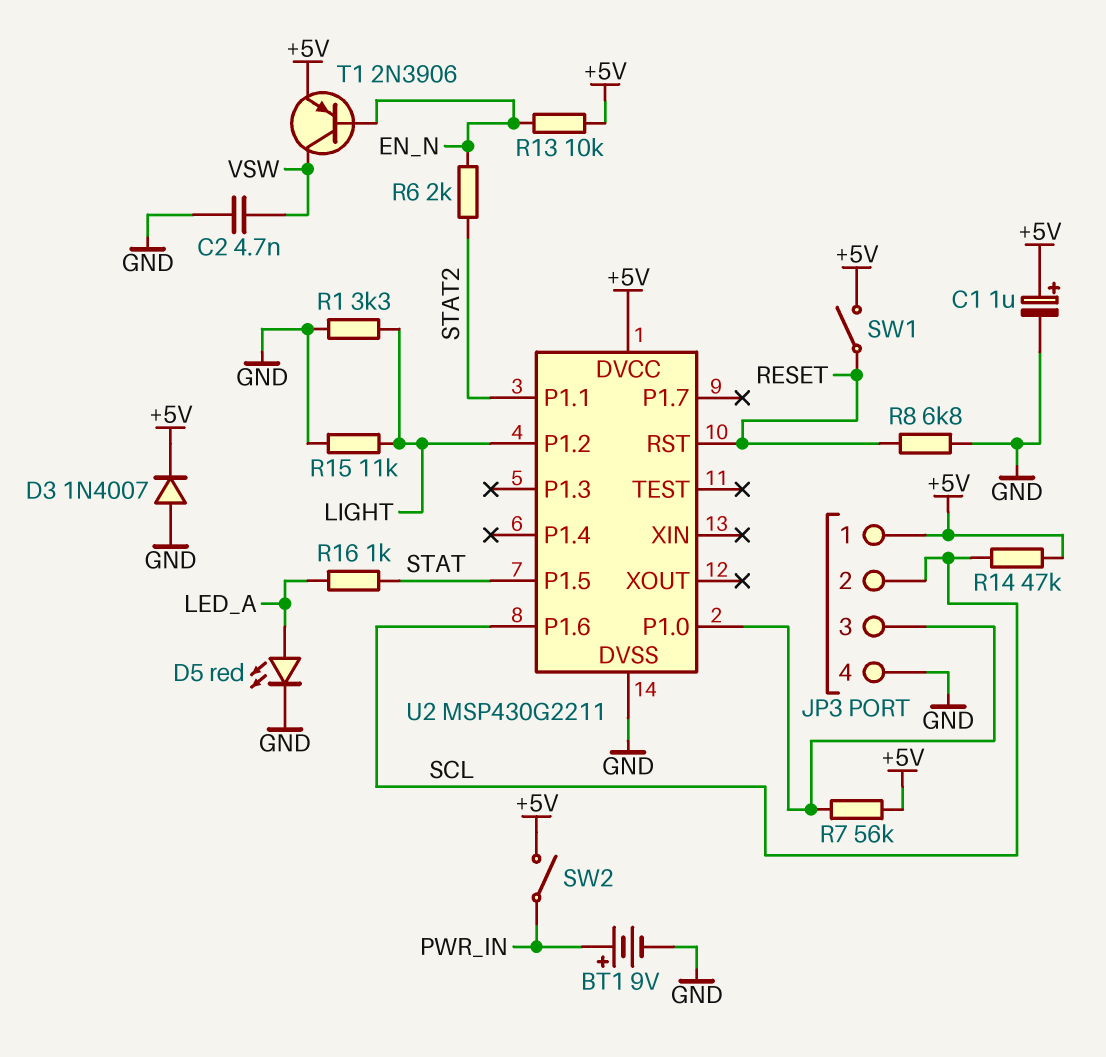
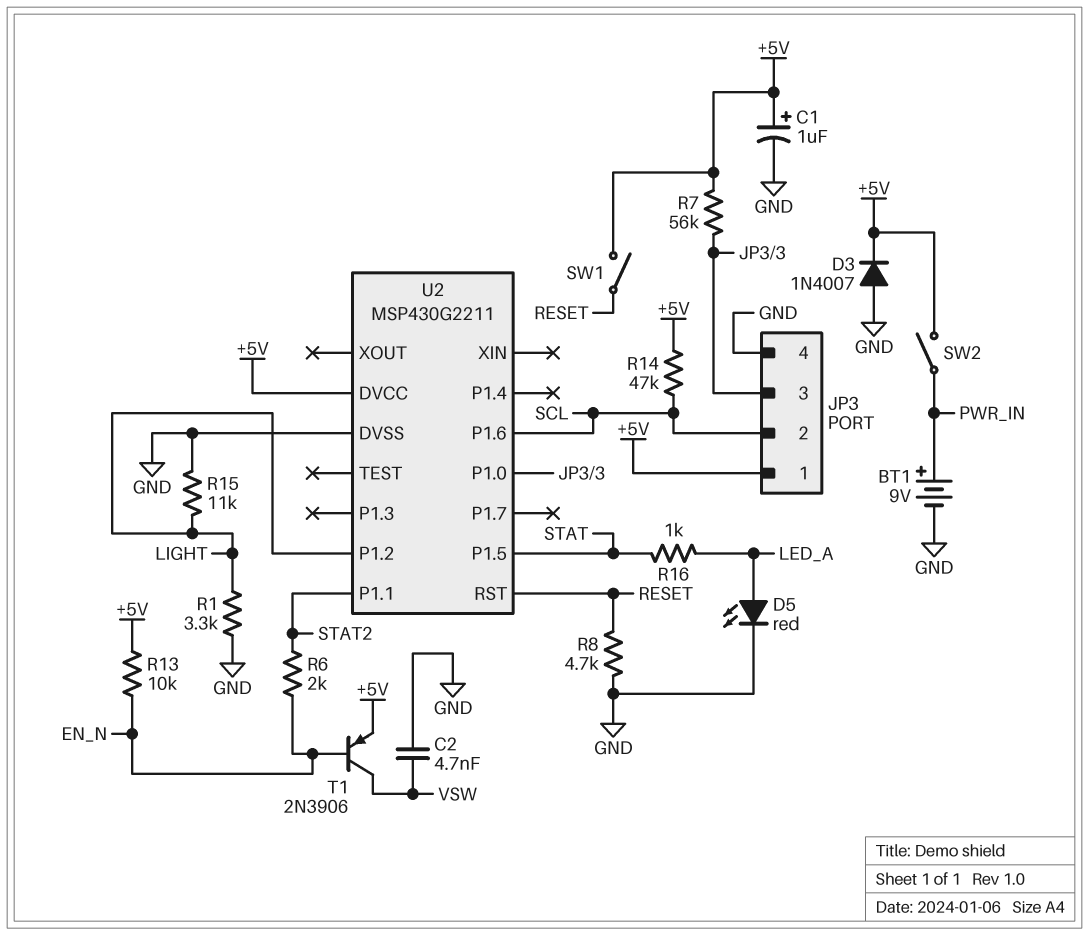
R8: 6.8k (GND, RESET) -> 4.7k (GND, RESET)

